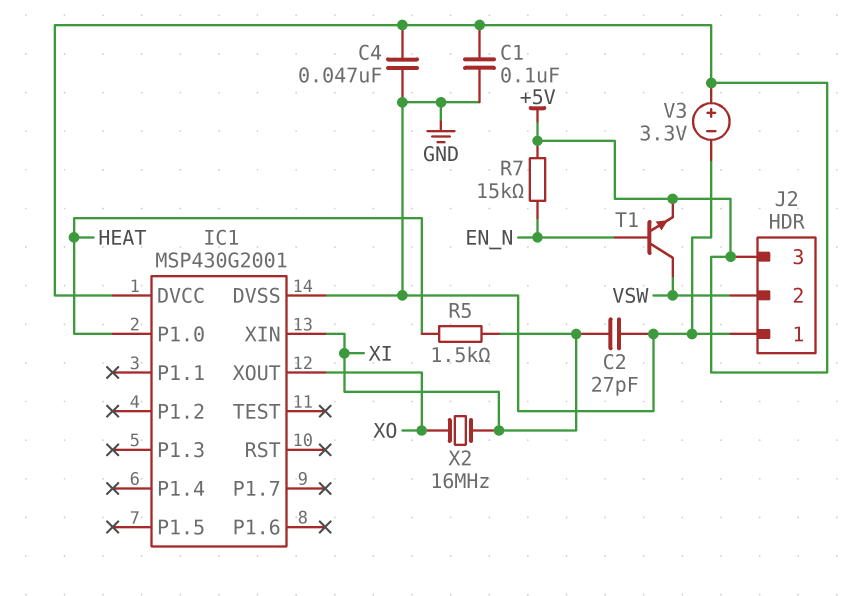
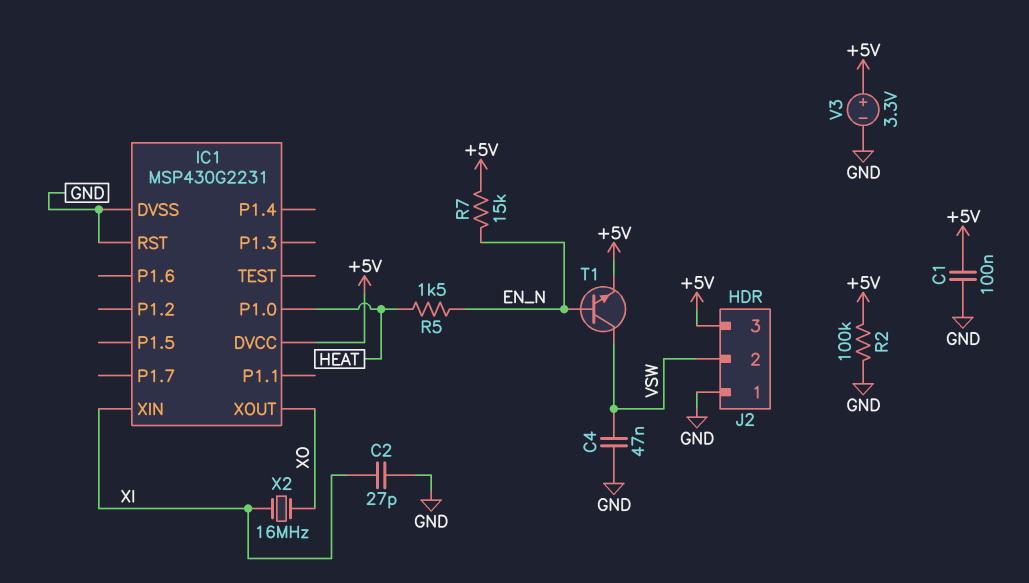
C4: 47nF (+5V, GND) -> 47nF (GND, VSW)
IC1: MSP430G2001 -> MSP430G2231
IC1 pin RST: none -> GND
R2: none -> 100k (+5V, GND)
R5: 1.5k (HEAT, XI) -> 1.5k (EN_N, HEAT)

